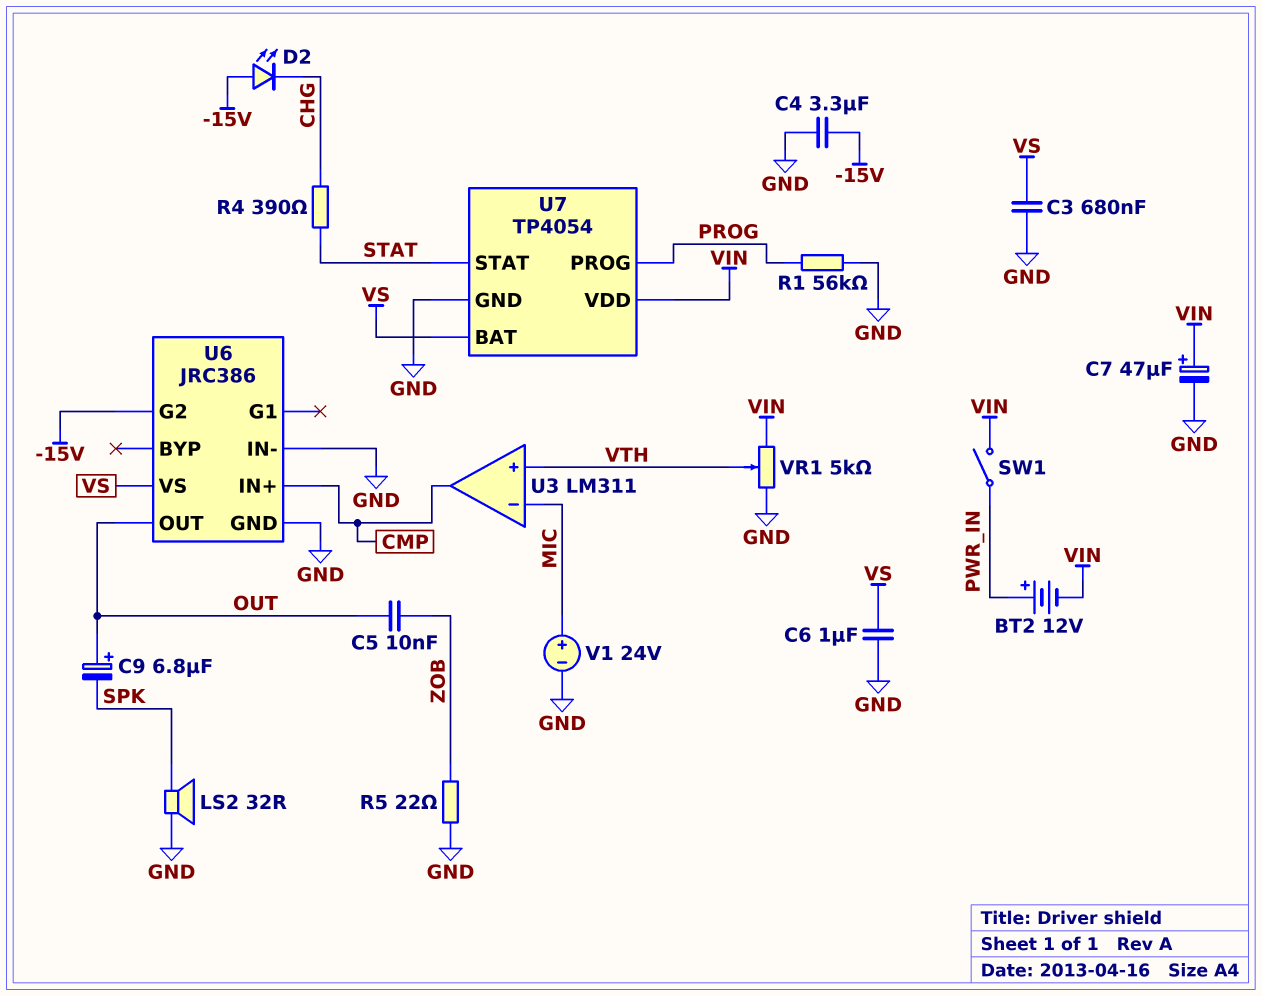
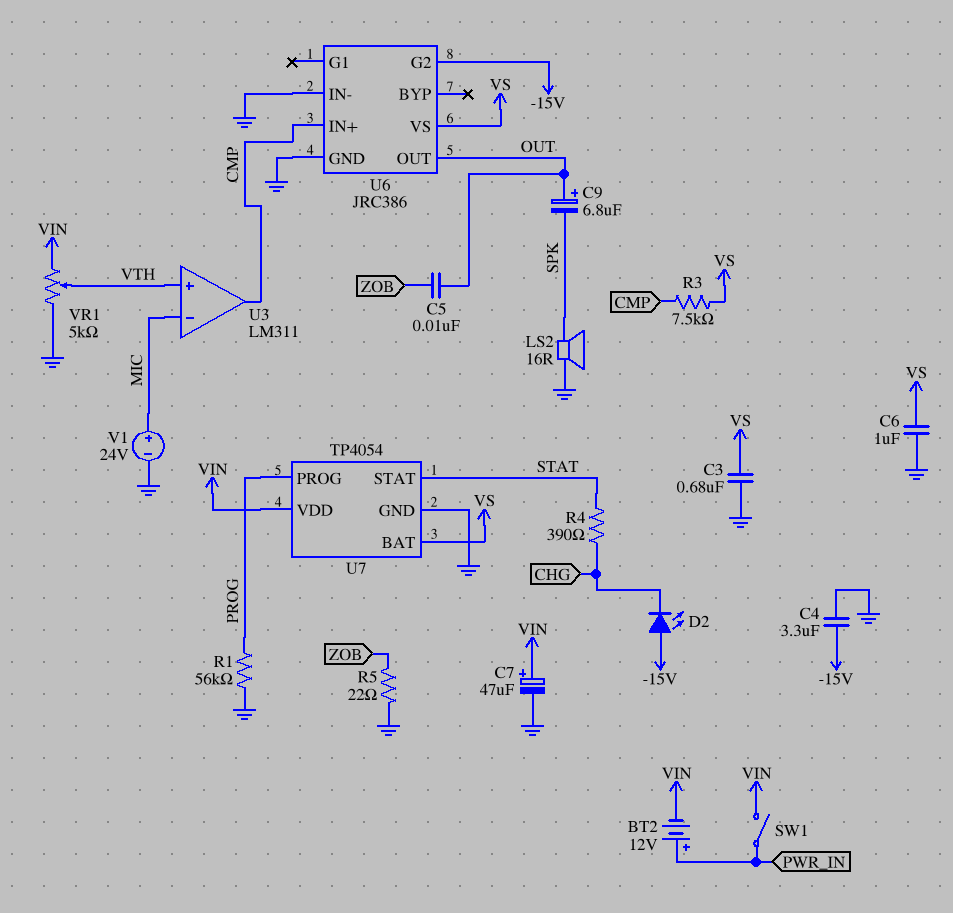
LS2: speaker 32R (GND, SPK) -> speaker 16R (GND, SPK)
R3: none -> 7.5k (CMP, VS)

